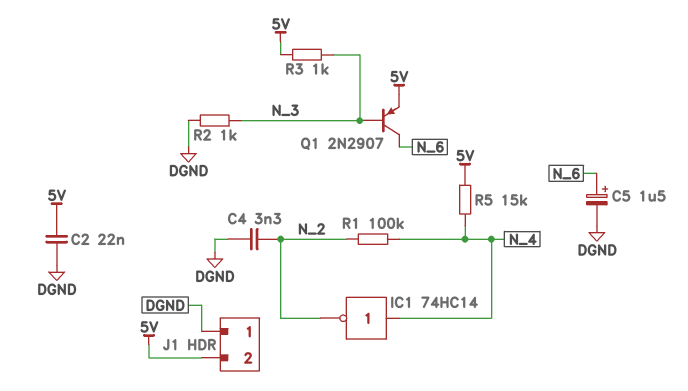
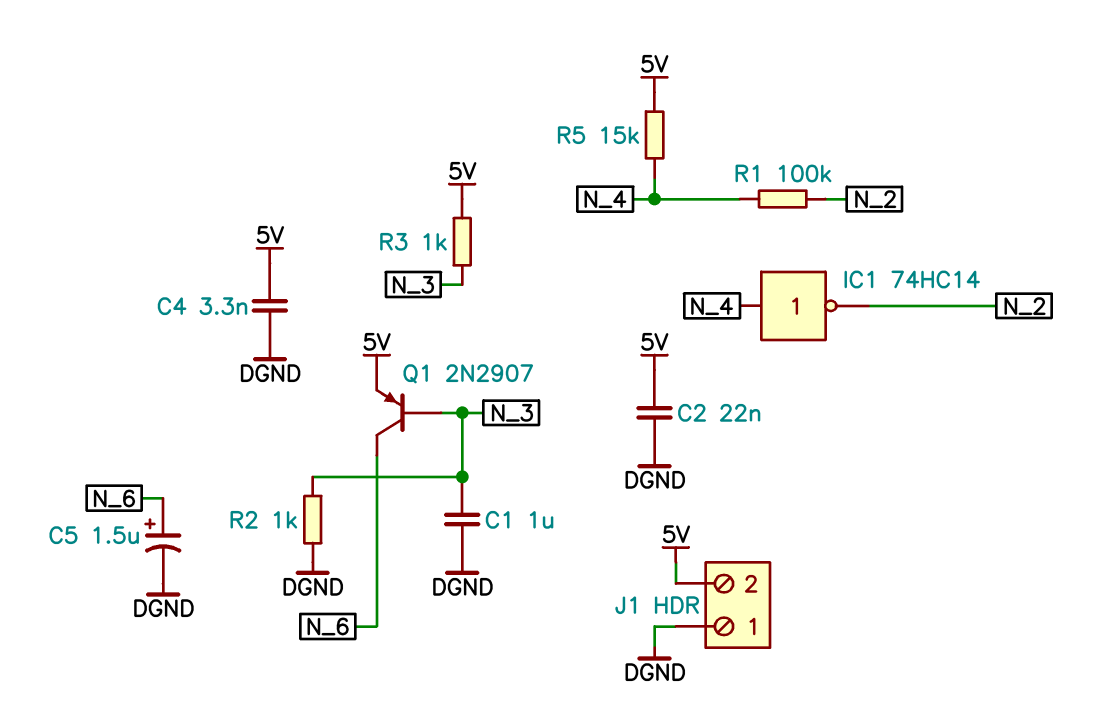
C1: none -> 1uF (DGND, N_3)
C4: 3.3nF (DGND, N_2) -> 3.3nF (5V, DGND)

